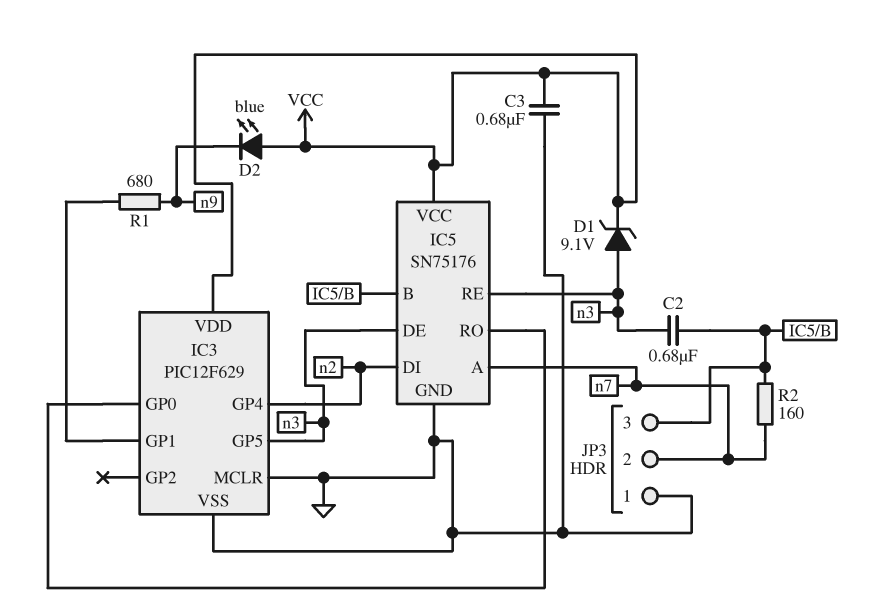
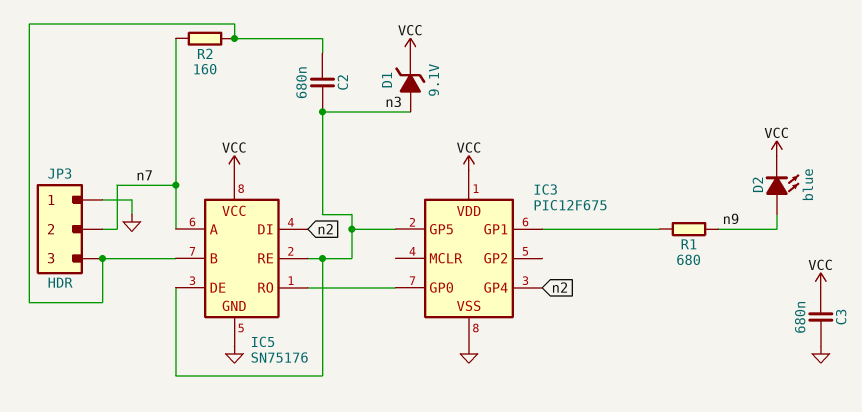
D2: LED blue (A VCC, K n9) -> LED blue (A n9, K VCC)
IC3: PIC12F629 -> PIC12F675
IC3 pin MCLR: GND -> none

